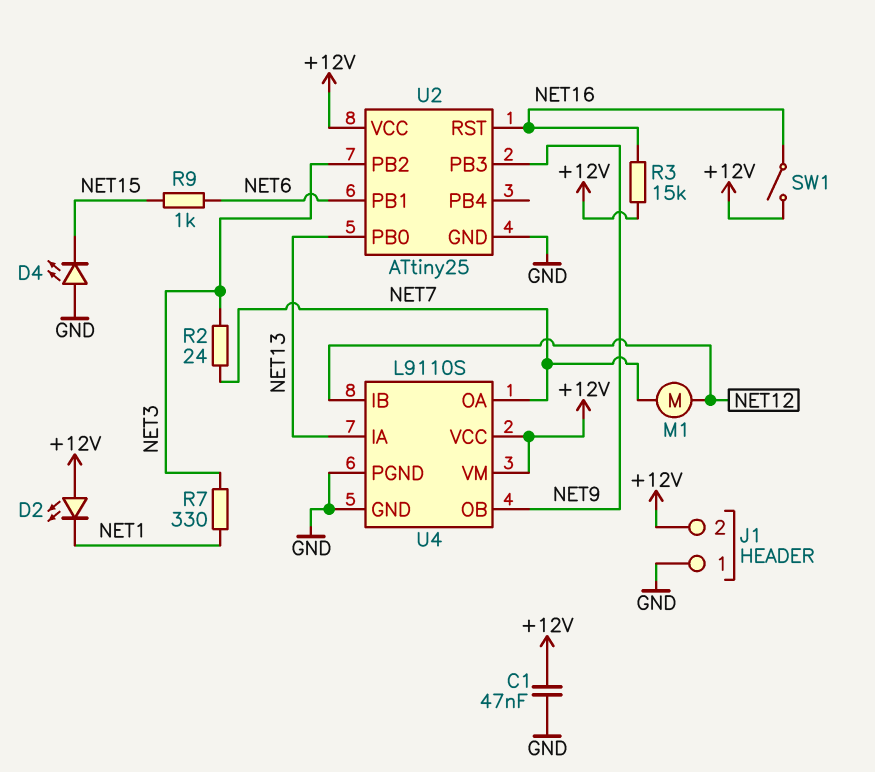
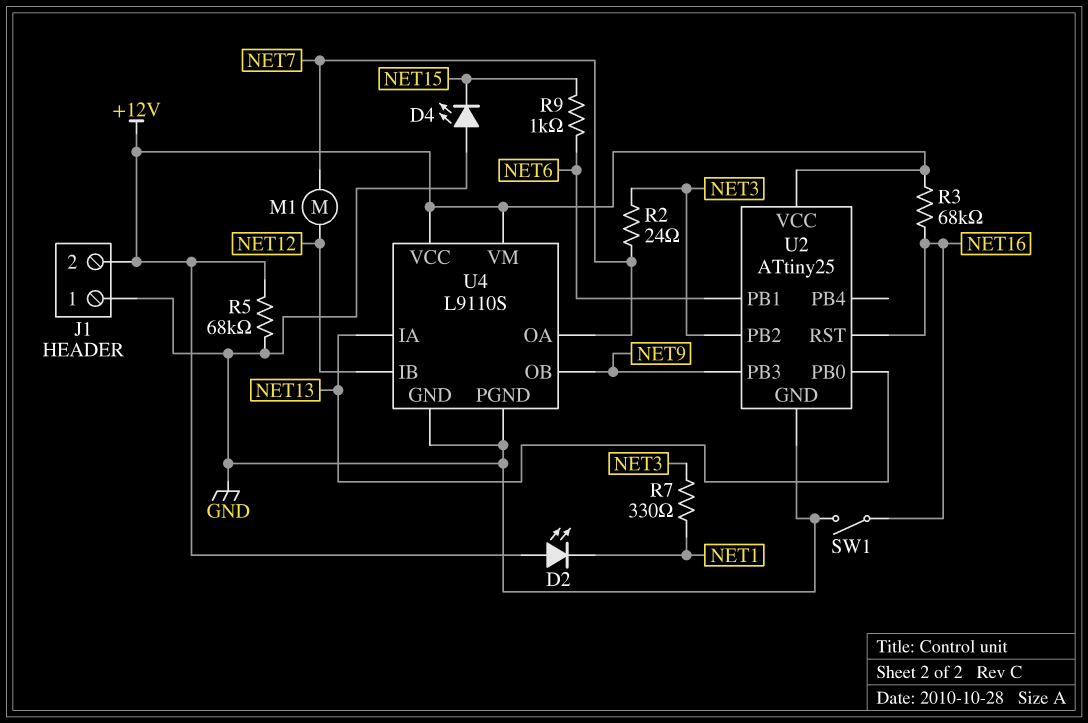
C1: 47nF (+12V, GND) -> none
R3: 15k (+12V, NET16) -> 68k (+12V, NET16)
R5: none -> 68k (+12V, GND)
SW1: switch (+12V, NET16) -> switch (GND, NET16)

